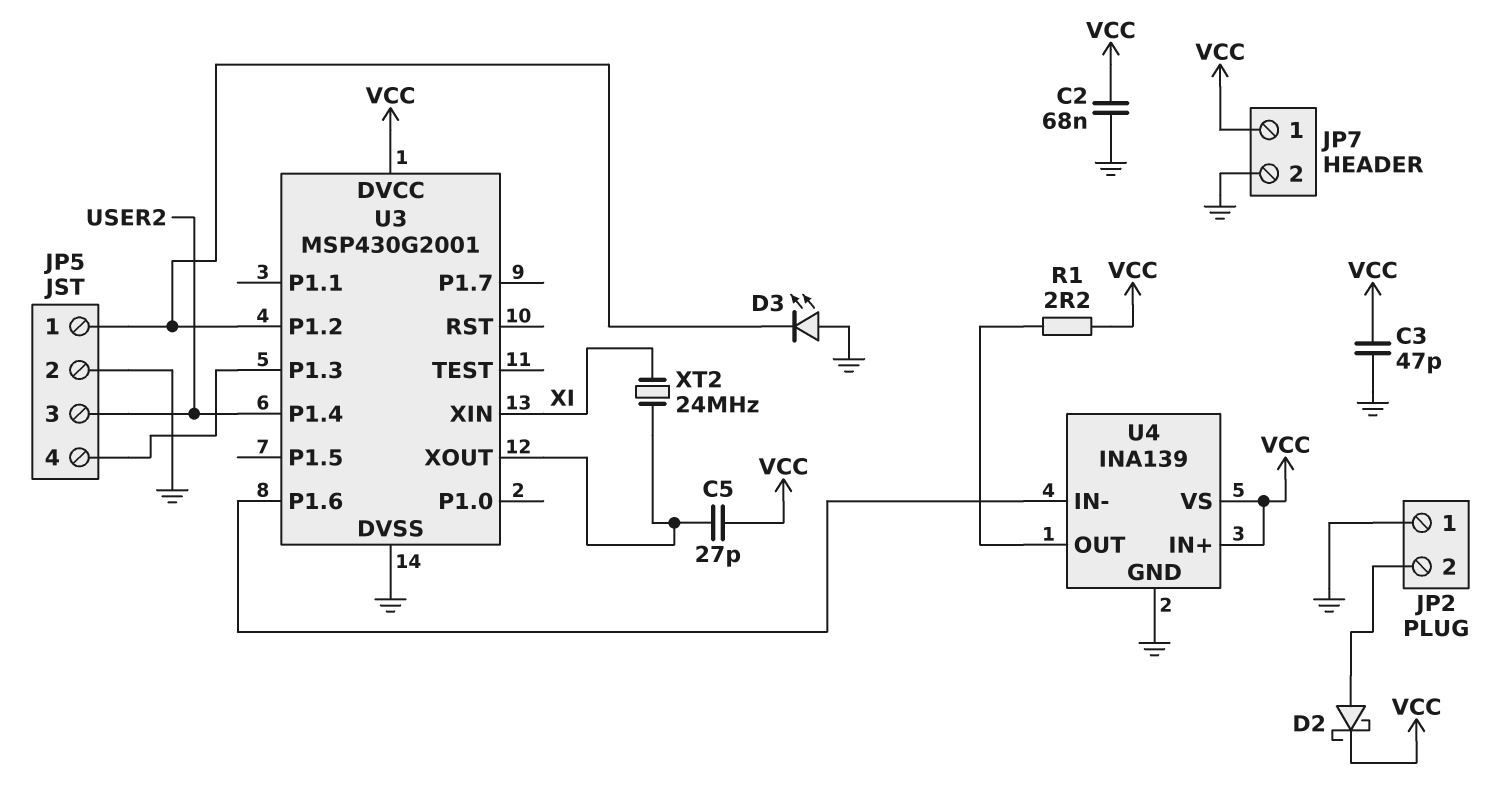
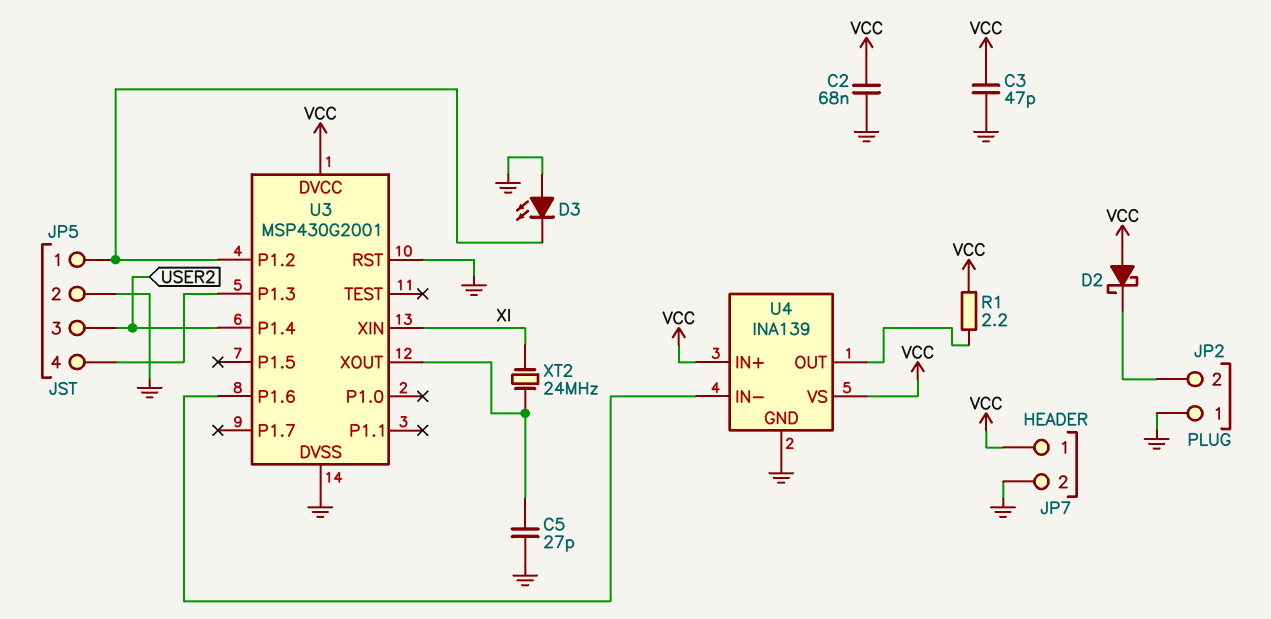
C5: 27pF (U3/XOUT, VCC) -> 27pF (GND, U3/XOUT)
D2: schottky (A JP2/2, K VCC) -> schottky (A VCC, K JP2/2)
U3 pin RST: none -> GND

